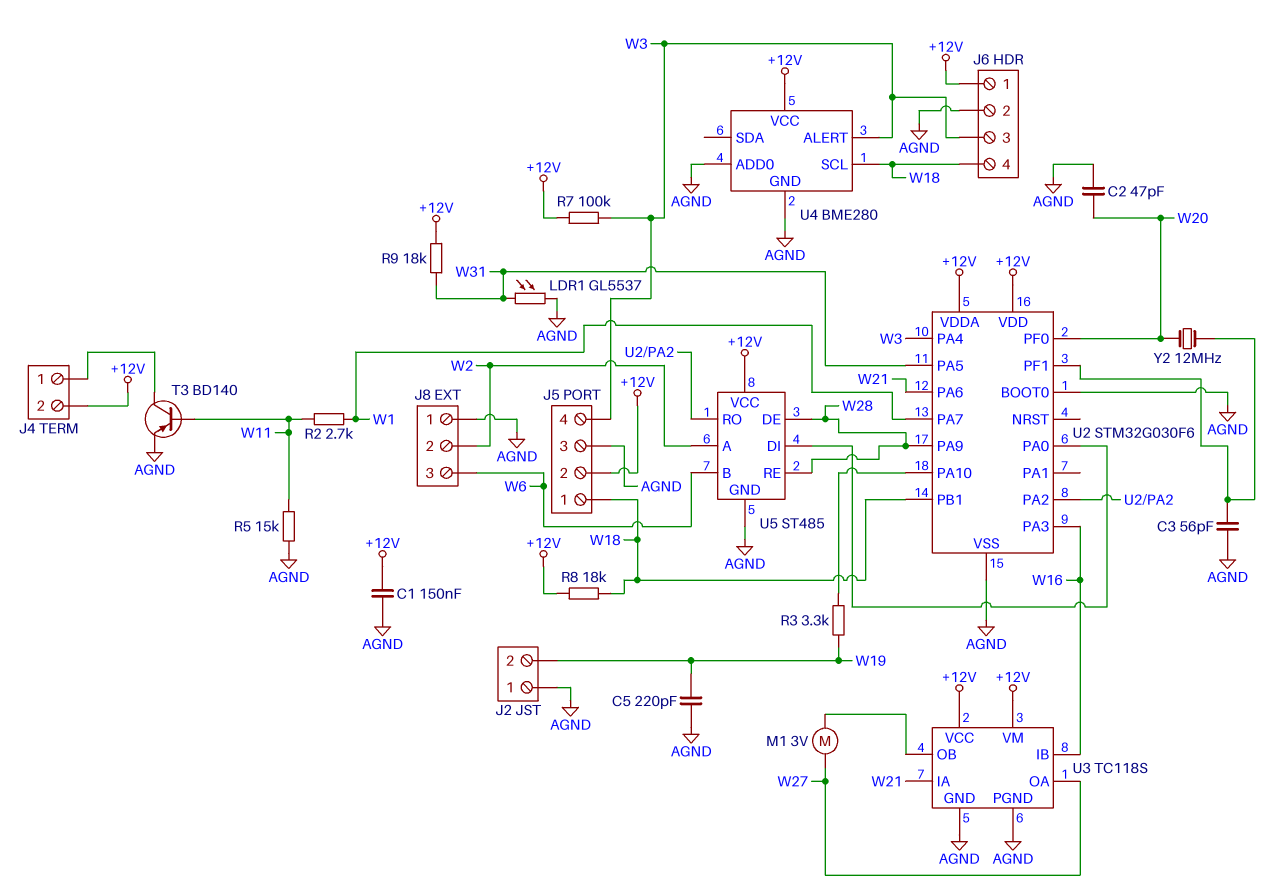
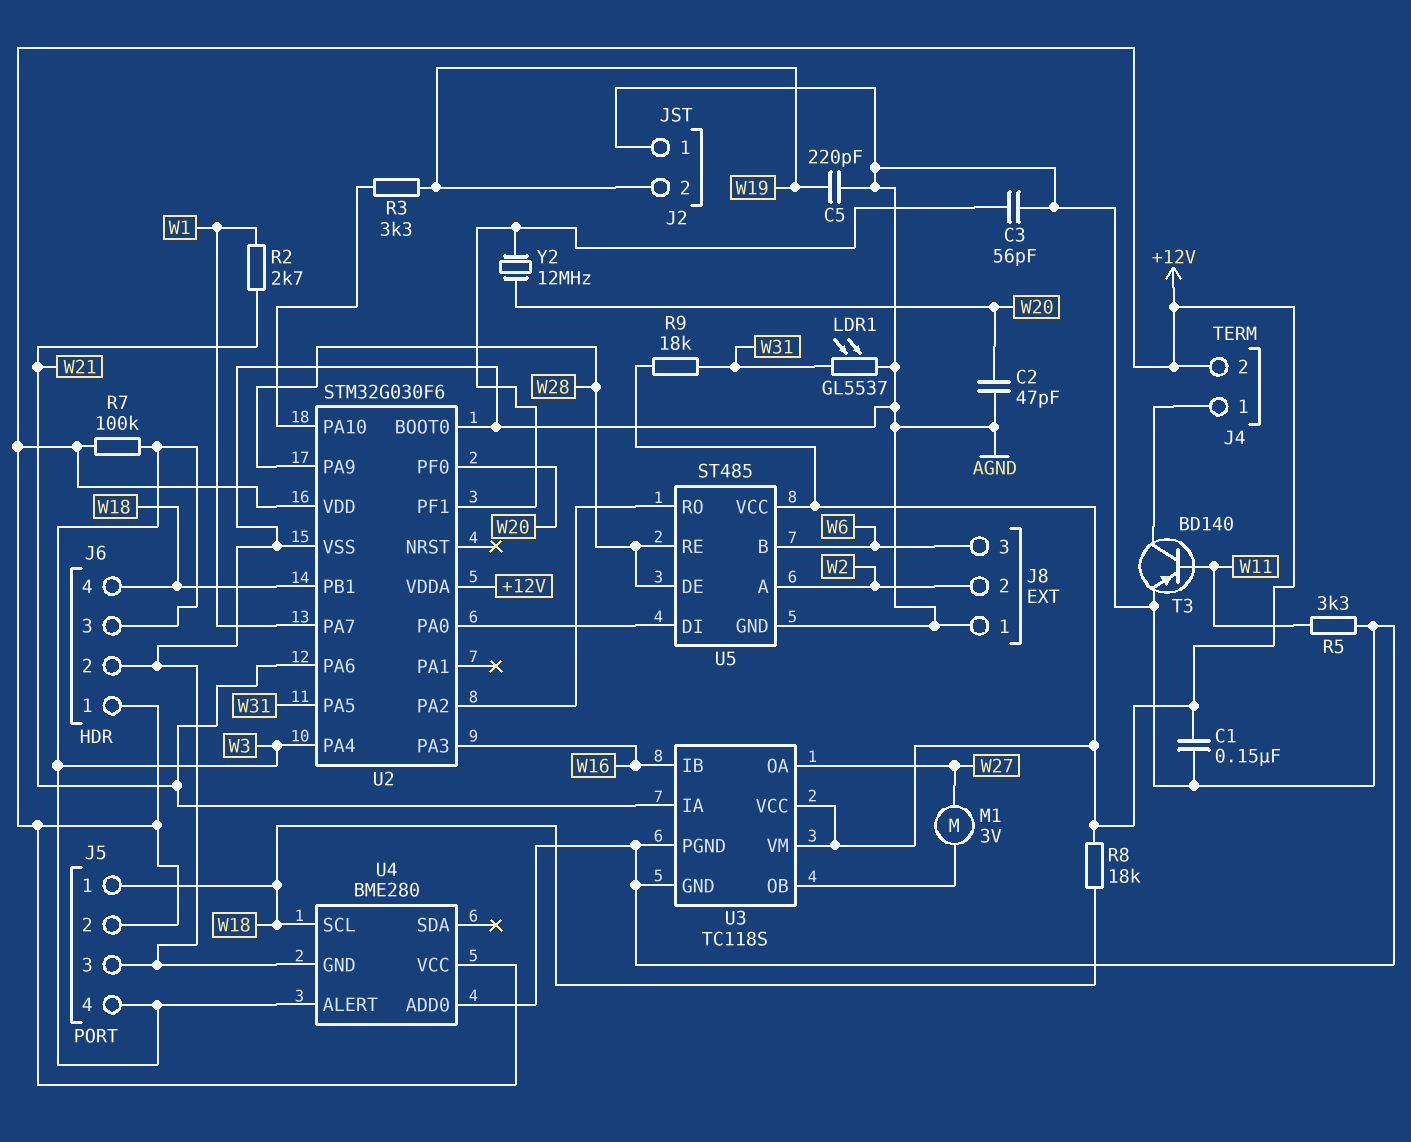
R2: 2.7k (W1, W11) -> 2.7k (W1, W21)
R5: 15k (AGND, W11) -> 3.3k (AGND, W11)

